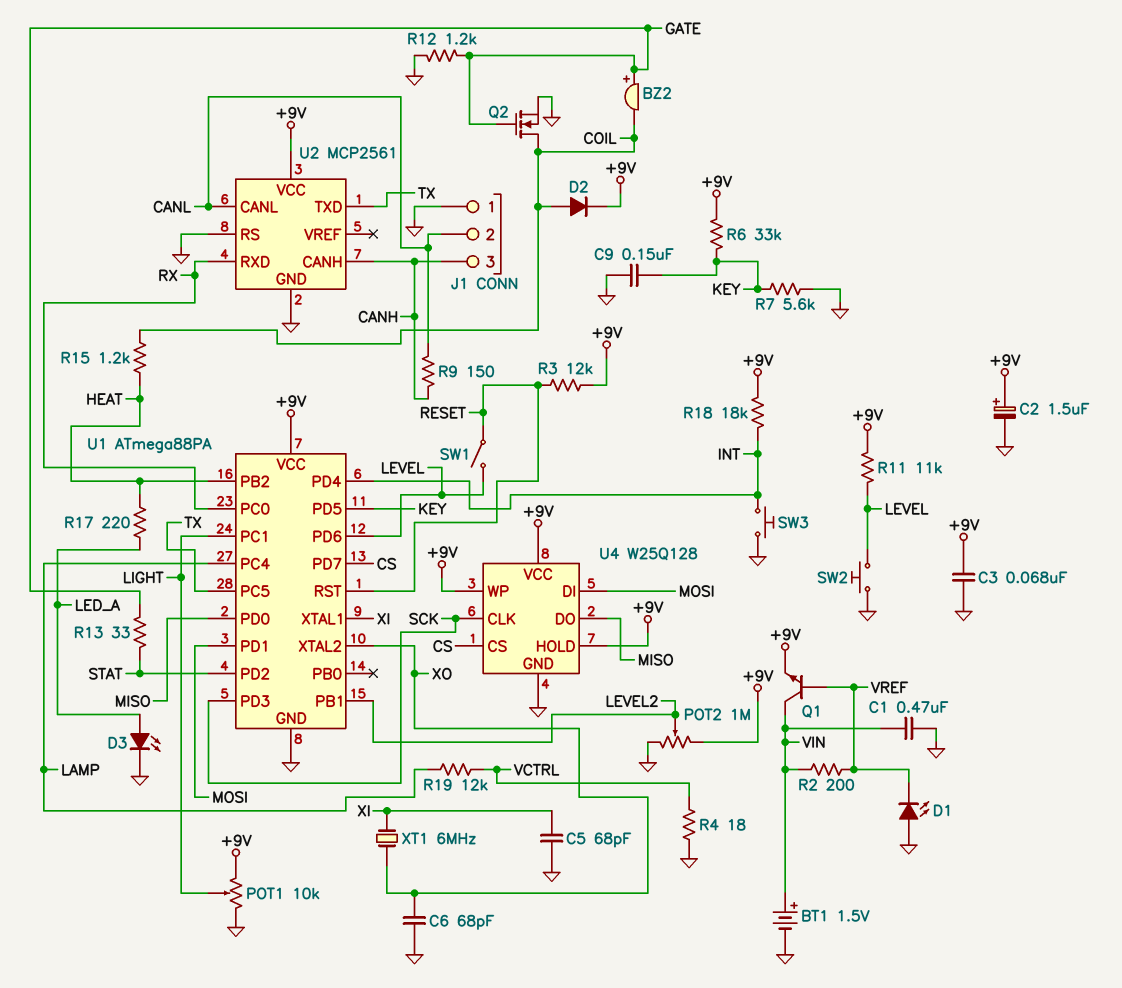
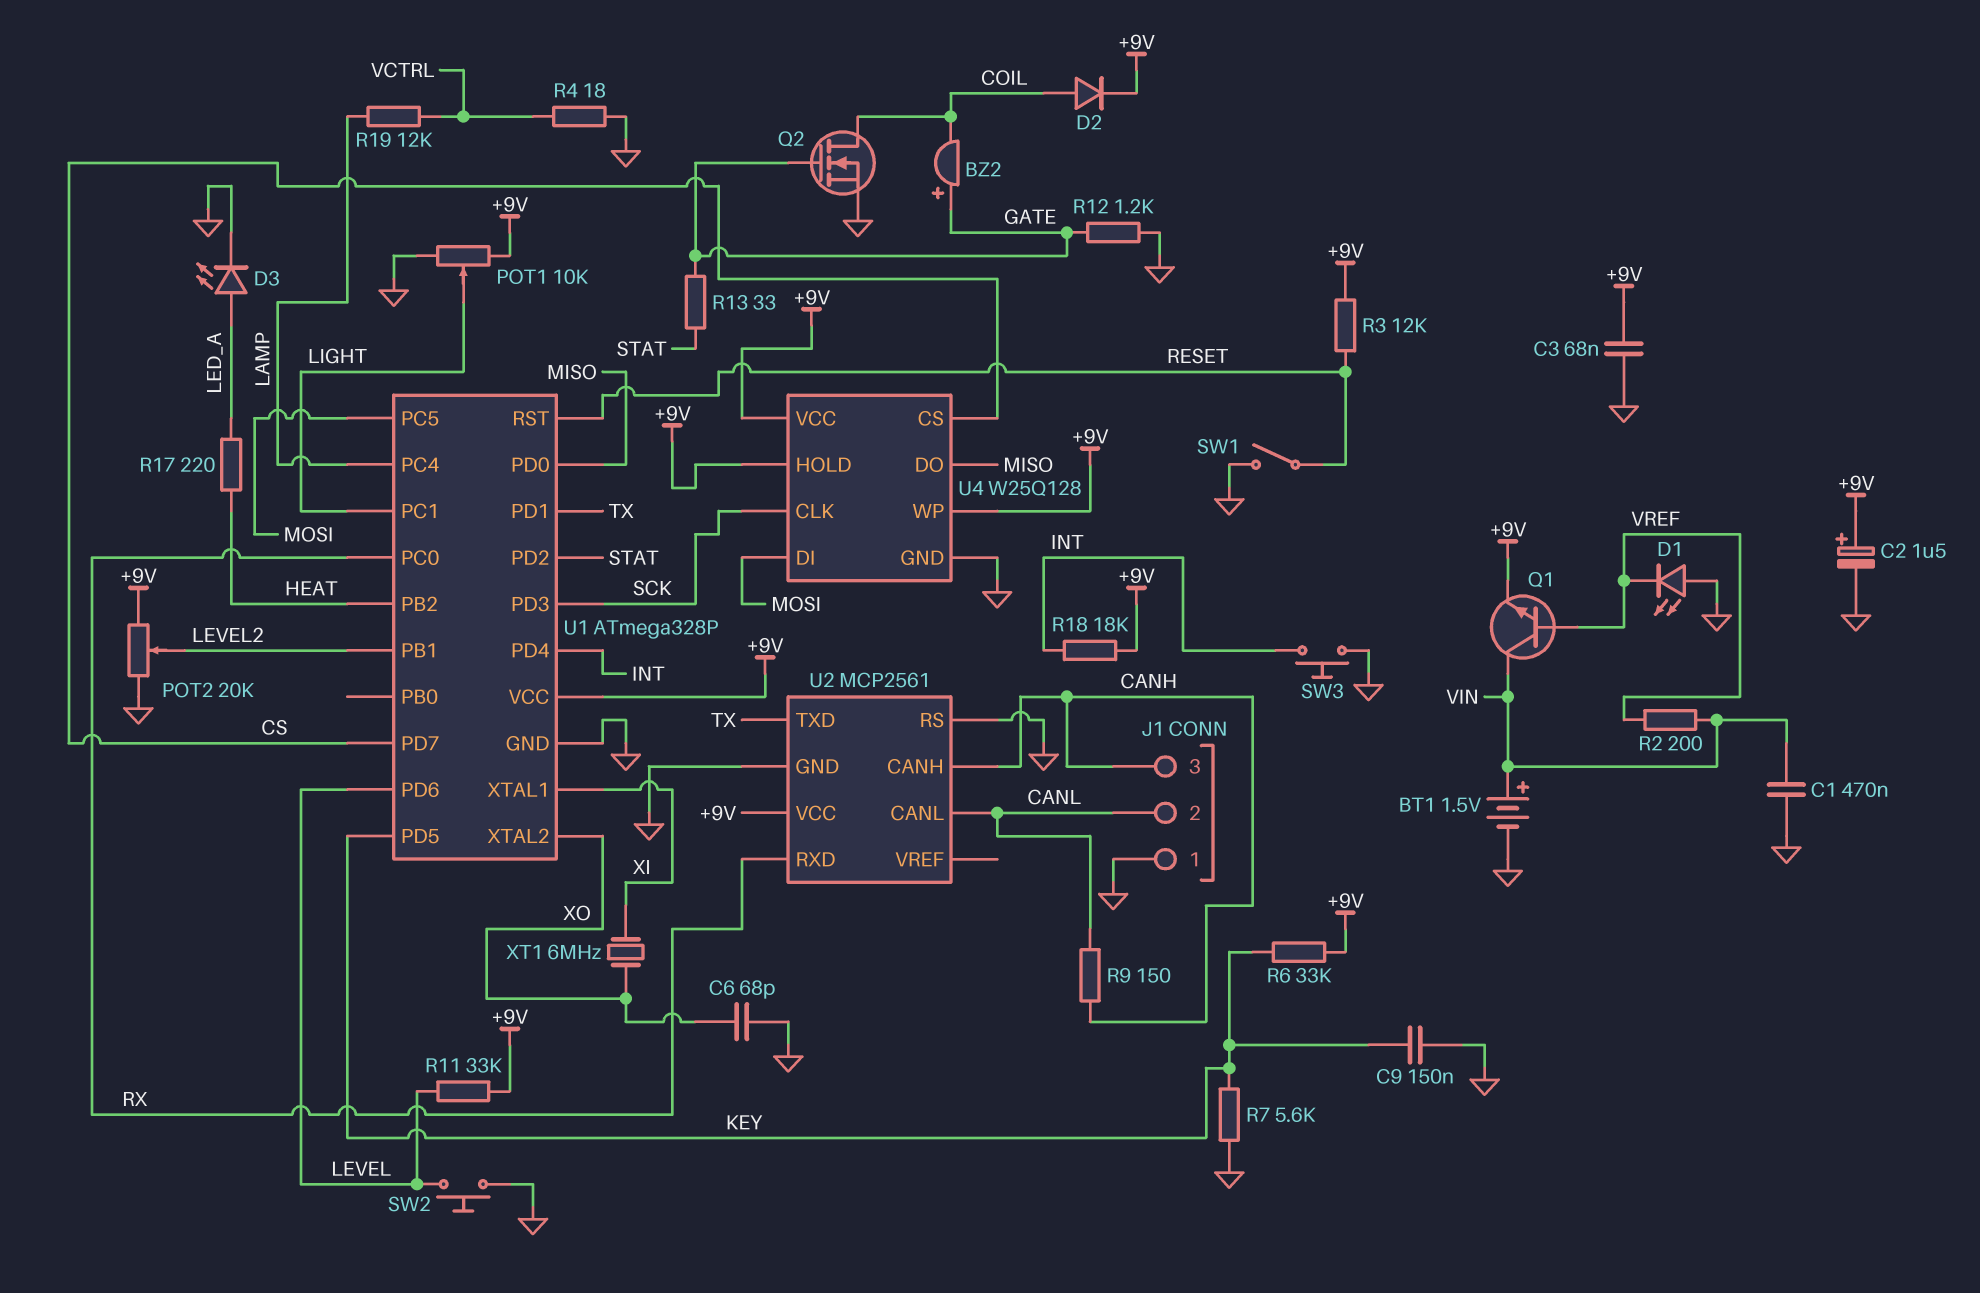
C5: 68pF (GND, XI) -> none
POT2: 1M (+9V, GND, wiper LEVEL2) -> 20k (+9V, GND, wiper LEVEL2)
R11: 11k (+9V, LEVEL) -> 33k (+9V, LEVEL)
R15: 1.2k (COIL, HEAT) -> none
SW1: switch (LEVEL, RESET) -> switch (GND, RESET)
U1: ATmega88PA -> ATmega328P
U1 pin PC5: TX -> MOSI
U1 pin PD1: MOSI -> TX

